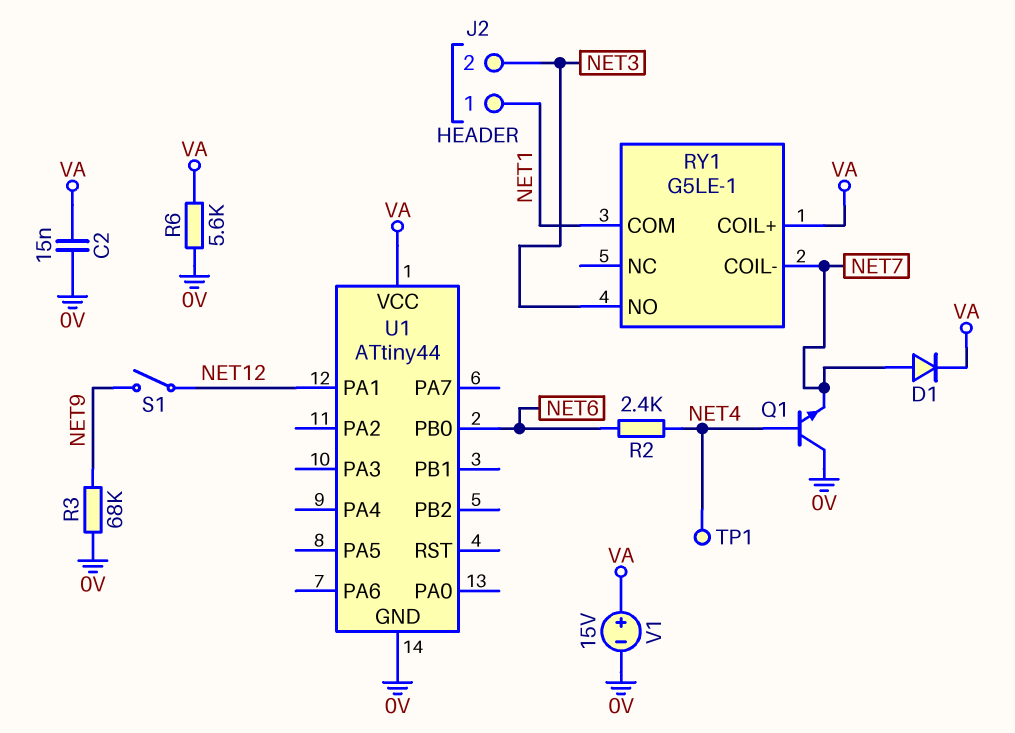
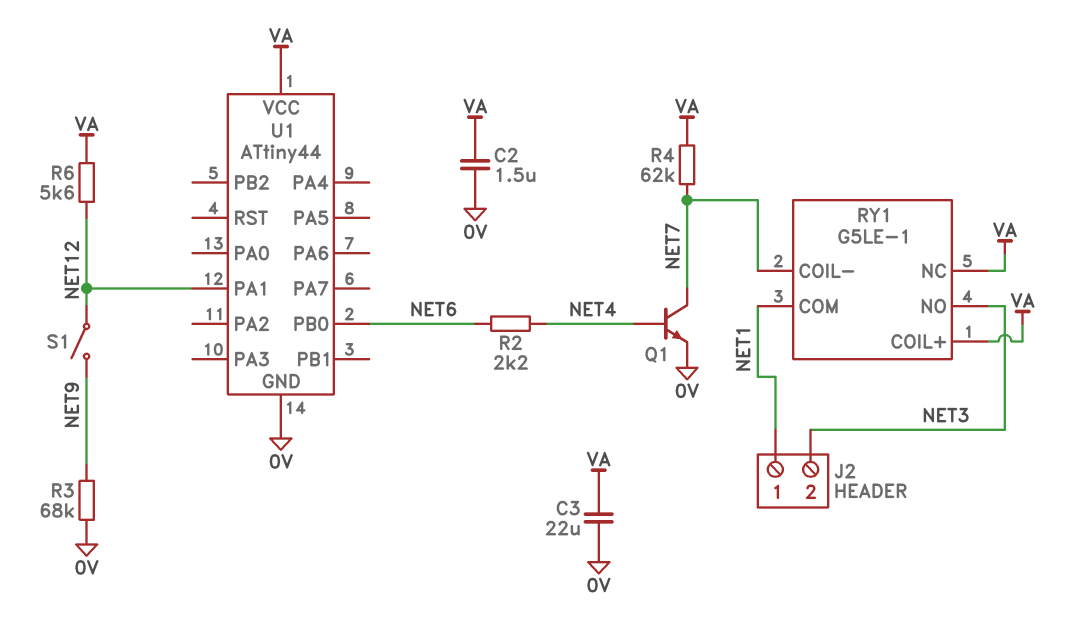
C2: 15nF (0V, VA) -> 1.5uF (0V, VA)
C3: none -> 22uF (0V, VA)
D1: diode (A NET7, K VA) -> none
Q1: NPN (B NET4, C 0V, E NET7) -> NPN (B NET4, C NET7, E 0V)
R2: 2.4k (NET4, NET6) -> 2.2k (NET4, NET6)
R4: none -> 62k (NET7, VA)
R6: 5.6k (0V, VA) -> 5.6k (NET12, VA)
RY1 pin NC: none -> VA
TP1: test point (NET4) -> none
V1: 15V (plus VA, minus 0V) -> none

